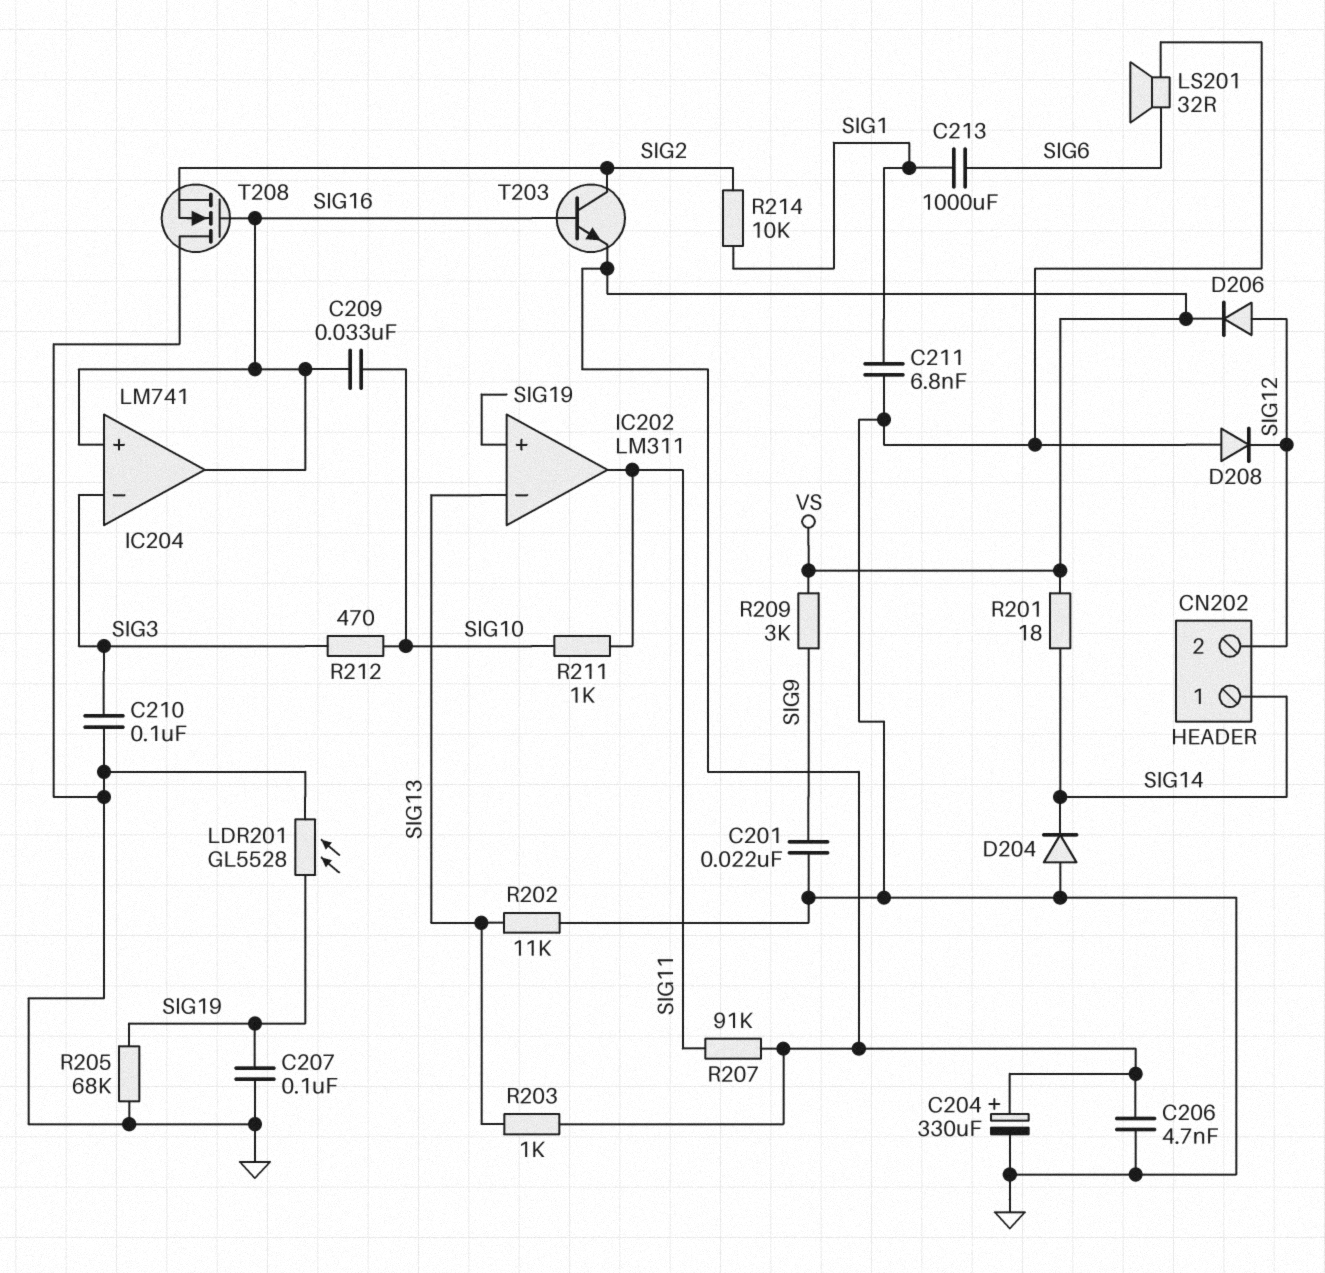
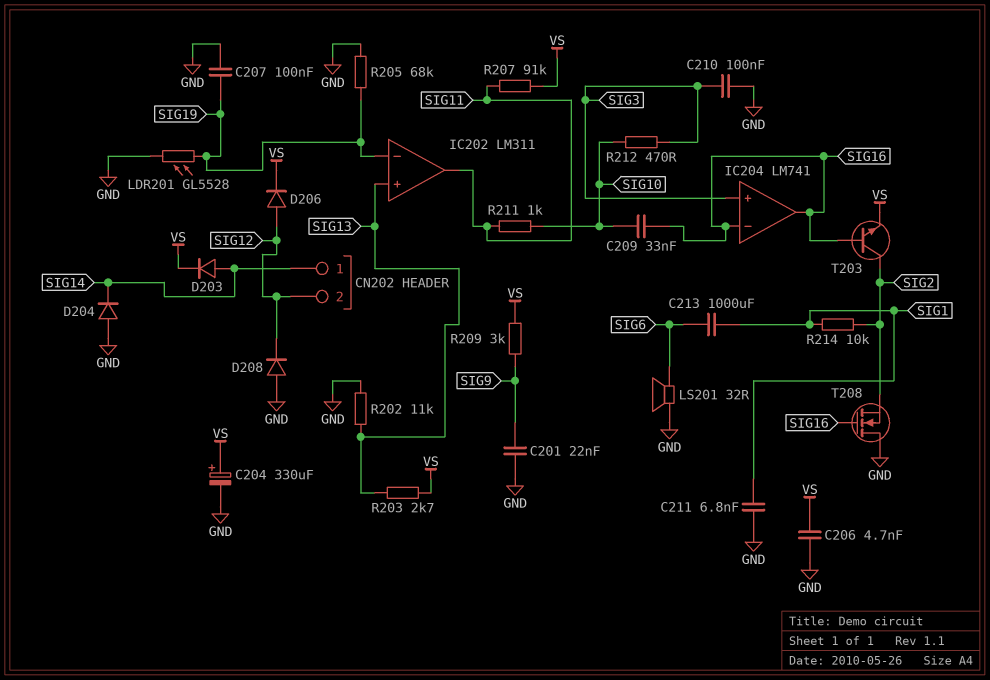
D203: none -> diode (A SIG14, K VS)
IC202 pin in+: SIG19 -> SIG13
IC202 pin in-: SIG13 -> SIG19
IC204 pin in+: SIG16 -> SIG3
IC204 pin in-: SIG3 -> SIG16
R201: 18 (SIG14, VS) -> none
R203: 1k (SIG13, VS) -> 2.7k (SIG13, VS)

